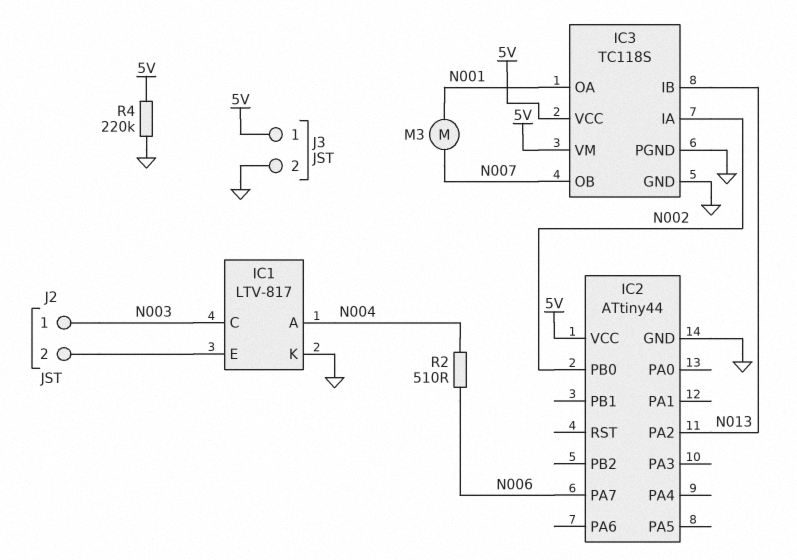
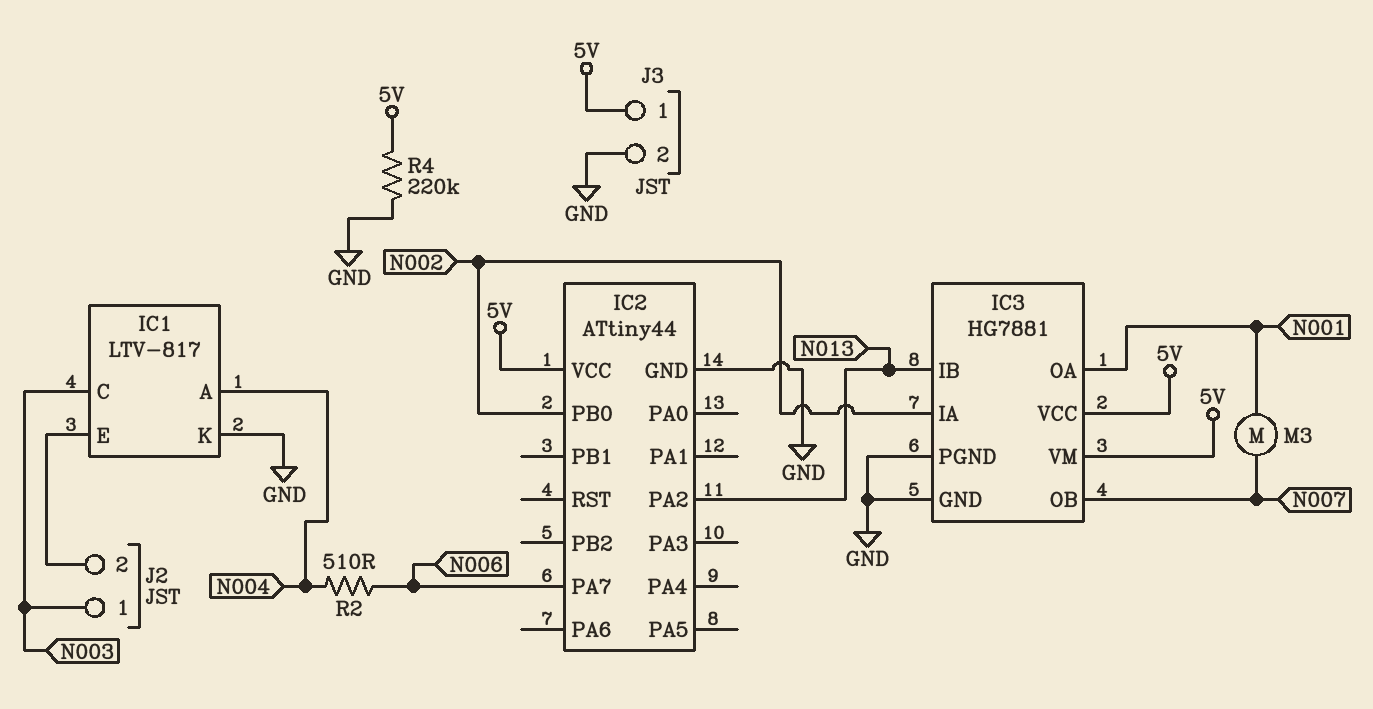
IC3: TC118S -> HG7881

